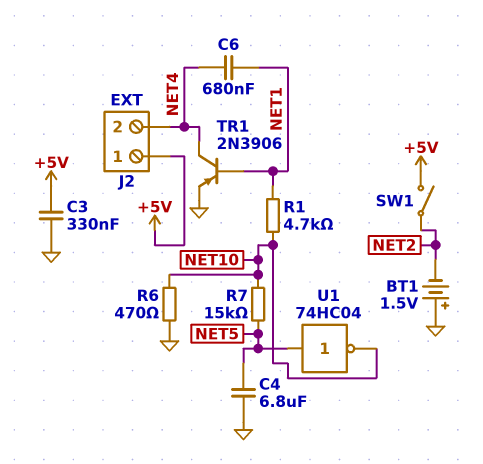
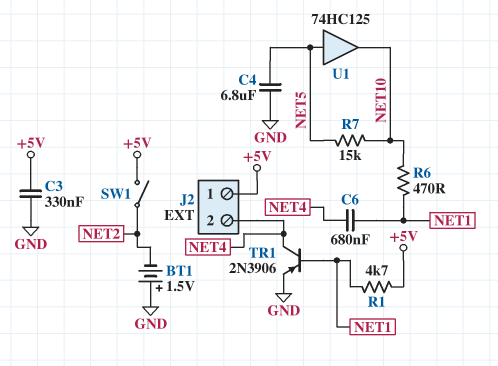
R1: 4.7k (NET1, NET10) -> 4.7k (+5V, NET1)
R6: 470 (GND, NET10) -> 470 (NET1, NET10)
U1: NOT 74HC04 (in NET5, out NET10) -> buffer 74HC125 (in NET5, out NET10)

